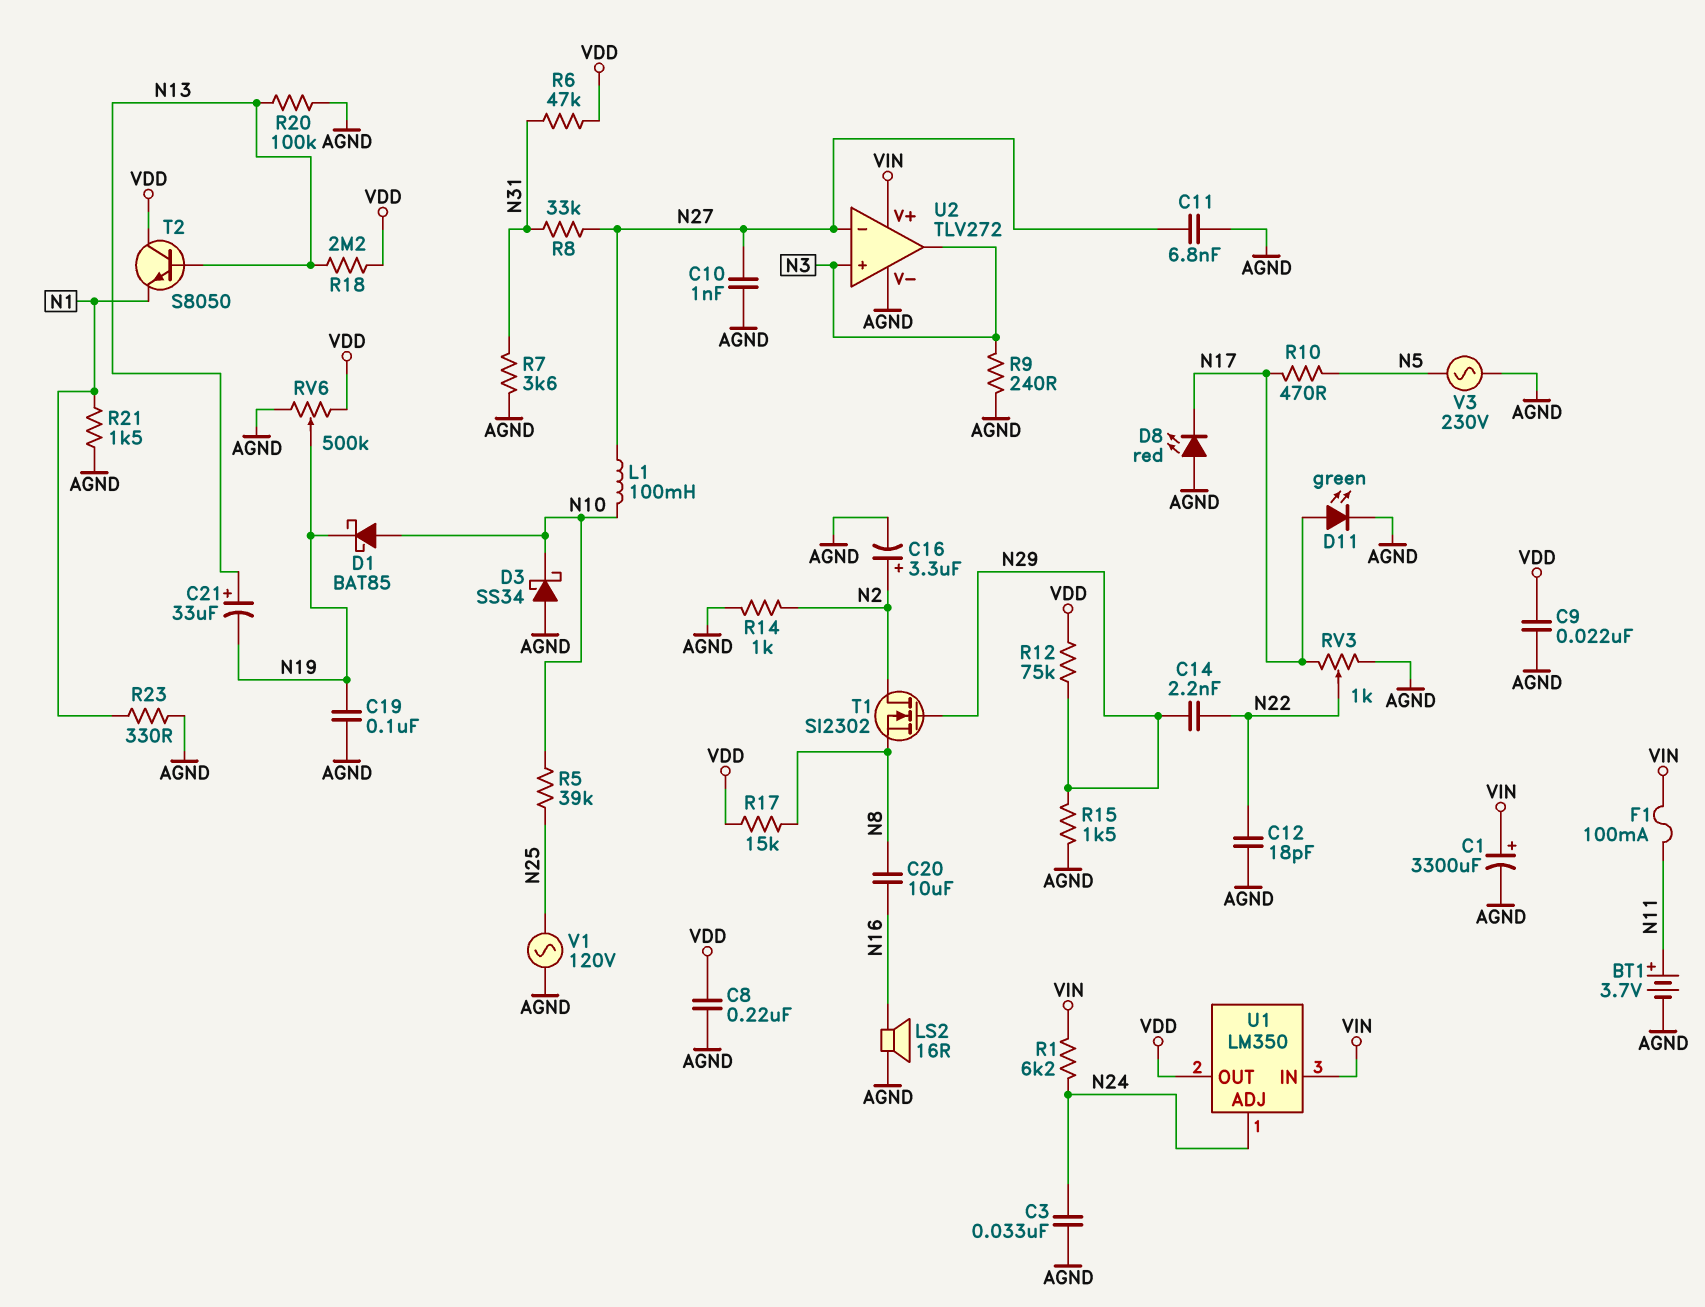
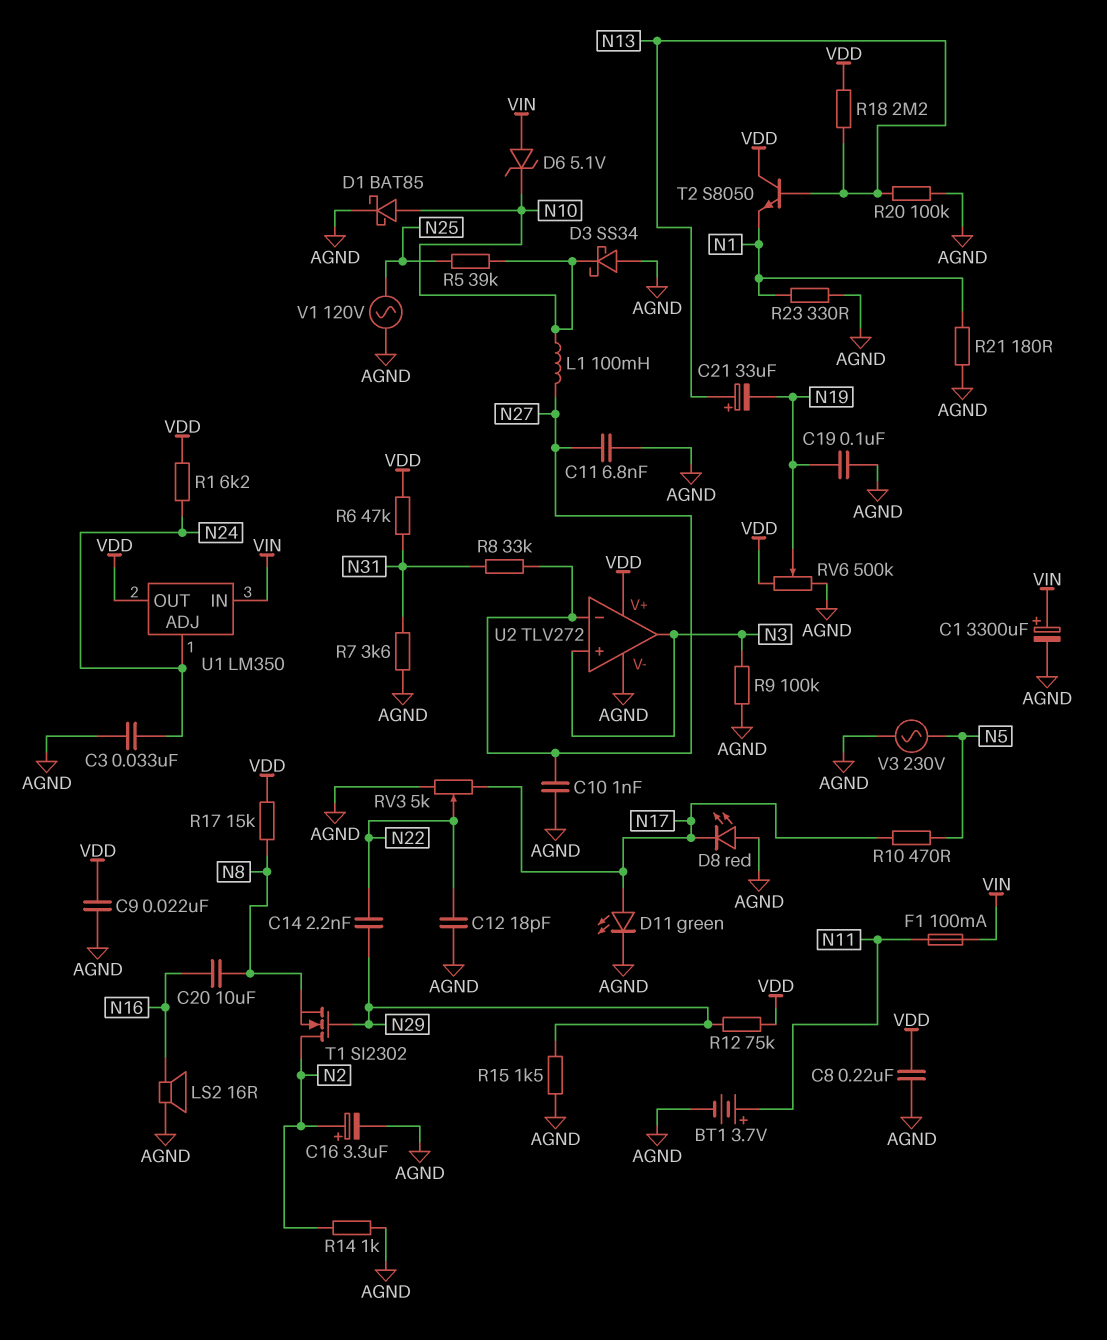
D1: schottky BAT85 (A N10, K N19) -> schottky BAT85 (A N10, K AGND)
D6: none -> zener 5.1V (A VIN, K N10)
R1: 6.2k (N24, VIN) -> 6.2k (N24, VDD)
R9: 240 (AGND, N3) -> 100k (AGND, N3)
R21: 1.5k (AGND, N1) -> 180 (AGND, N1)
RV3: 1k (AGND, N17, wiper N22) -> 5k (AGND, N17, wiper N22)
U2 pin V+: VIN -> VDD

